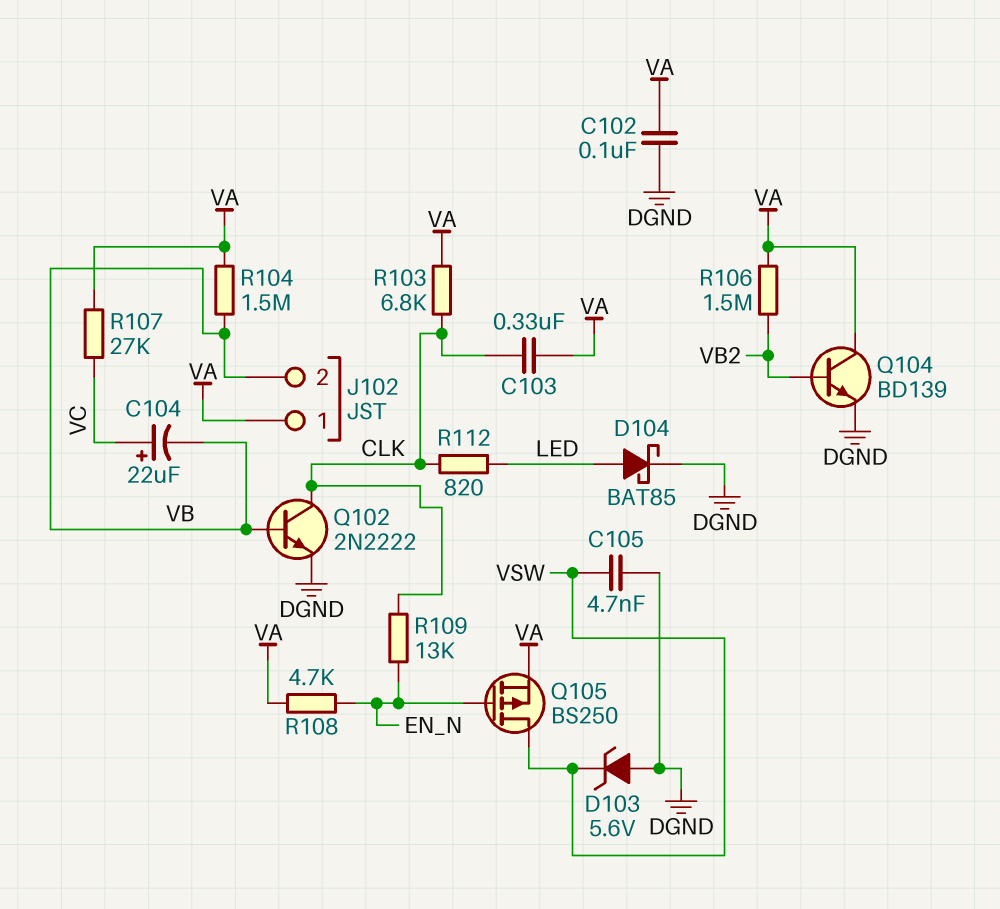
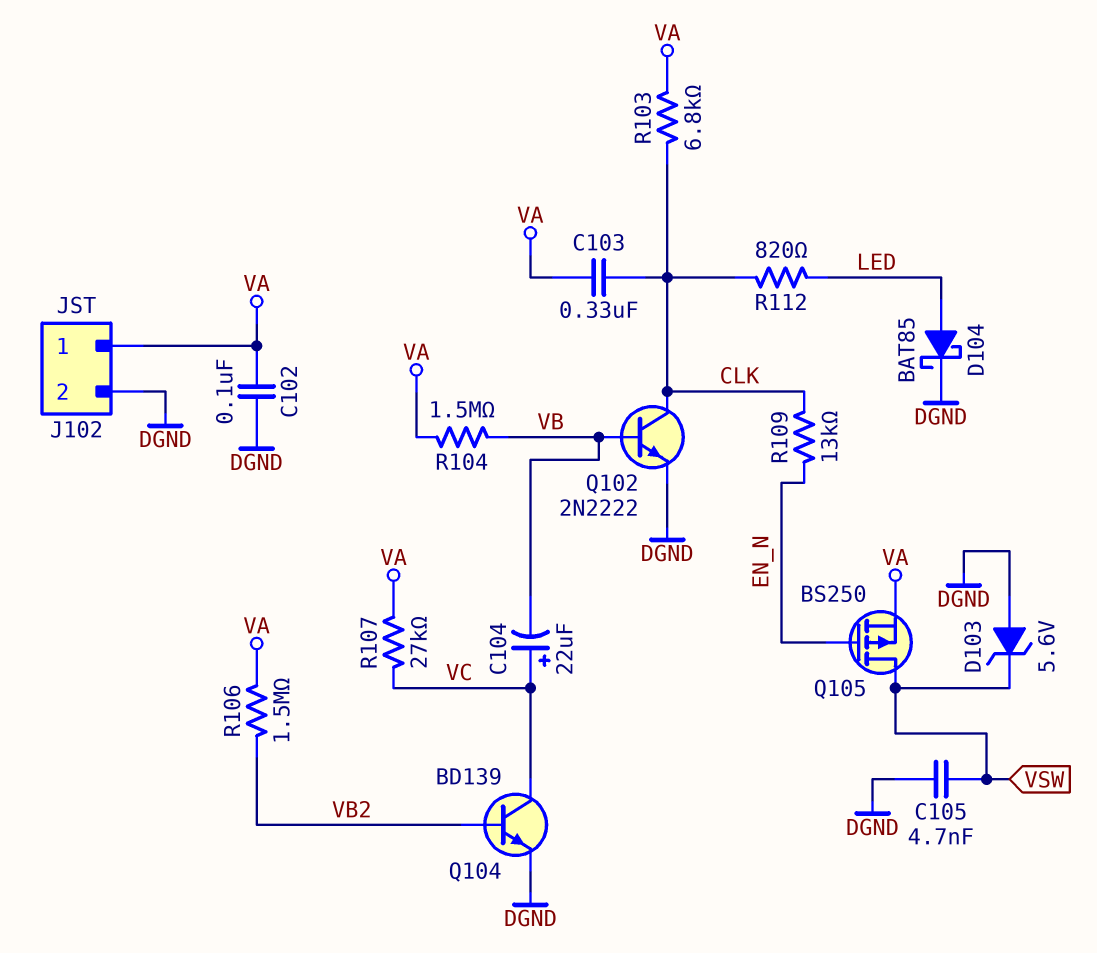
J102 pin 2: VB -> DGND
Q104: NPN BD139 (B VB2, C VA, E DGND) -> NPN BD139 (B VB2, C VC, E DGND)
R108: 4.7k (EN_N, VA) -> none

